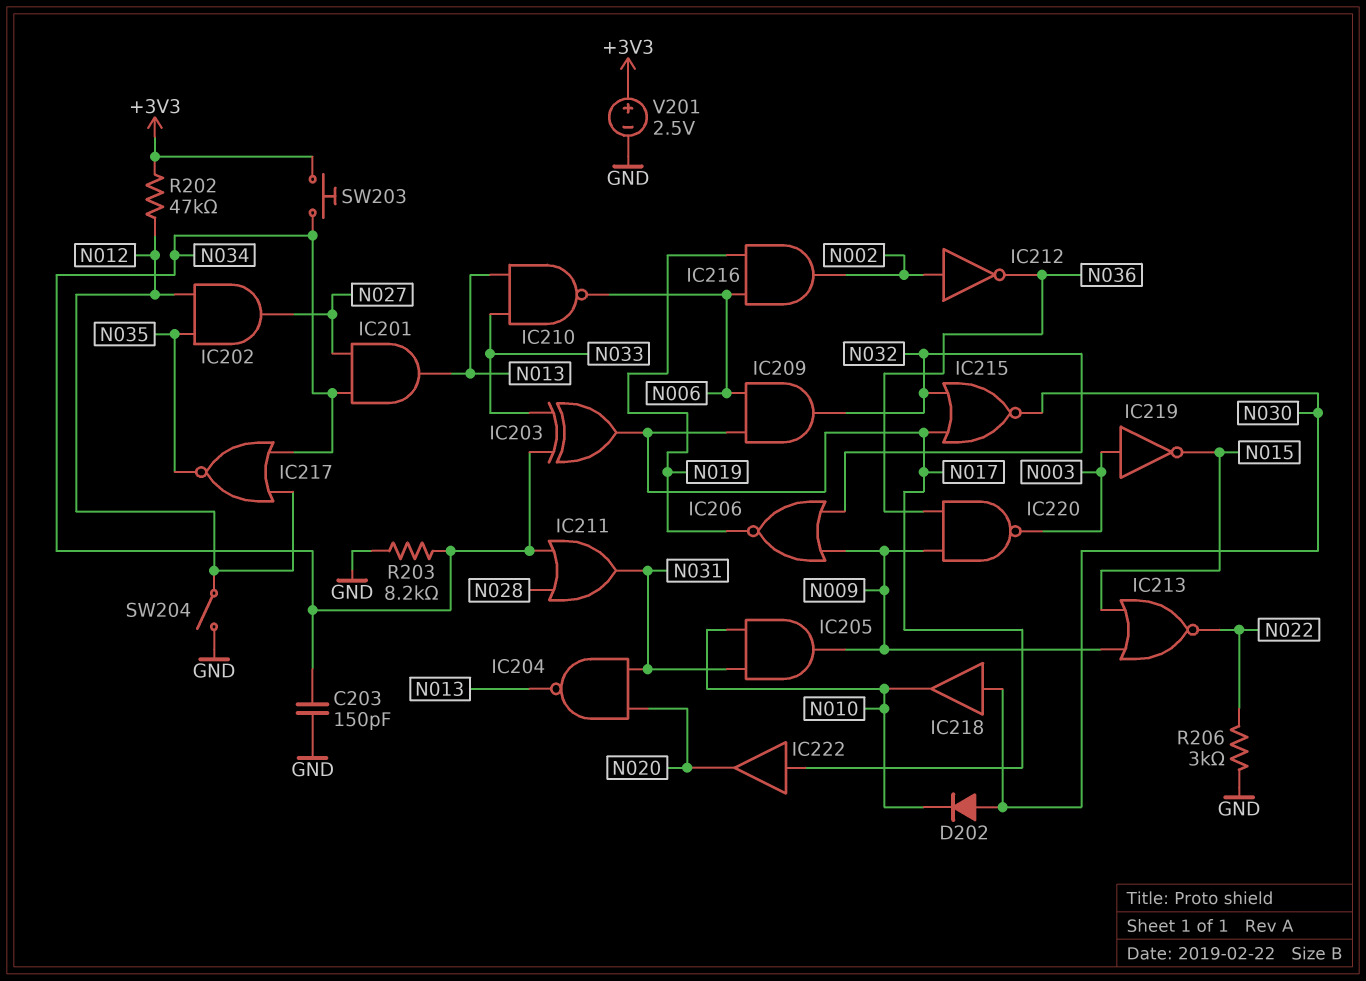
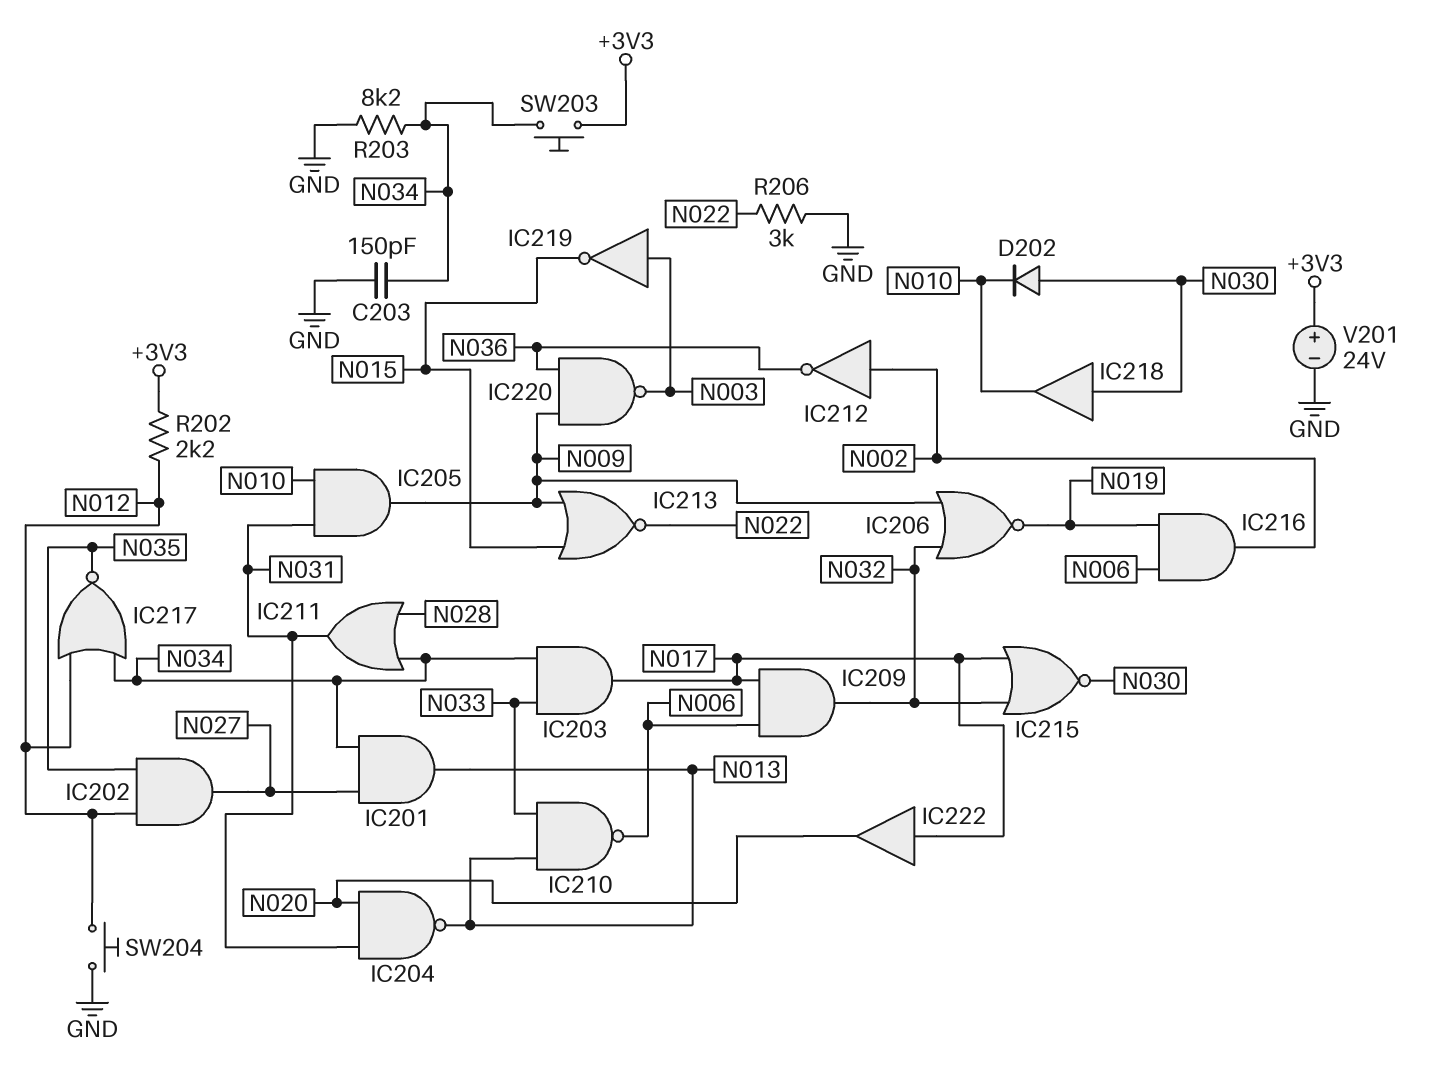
IC203: XOR (in N033, in N034, out N017) -> AND (in N033, in N034, out N017)
R202: 47k (+3V3, N012) -> 2.2k (+3V3, N012)
SW204: switch (GND, N012) -> button (GND, N012)
V201: 2.5V (plus +3V3, minus GND) -> 24V (plus +3V3, minus GND)

